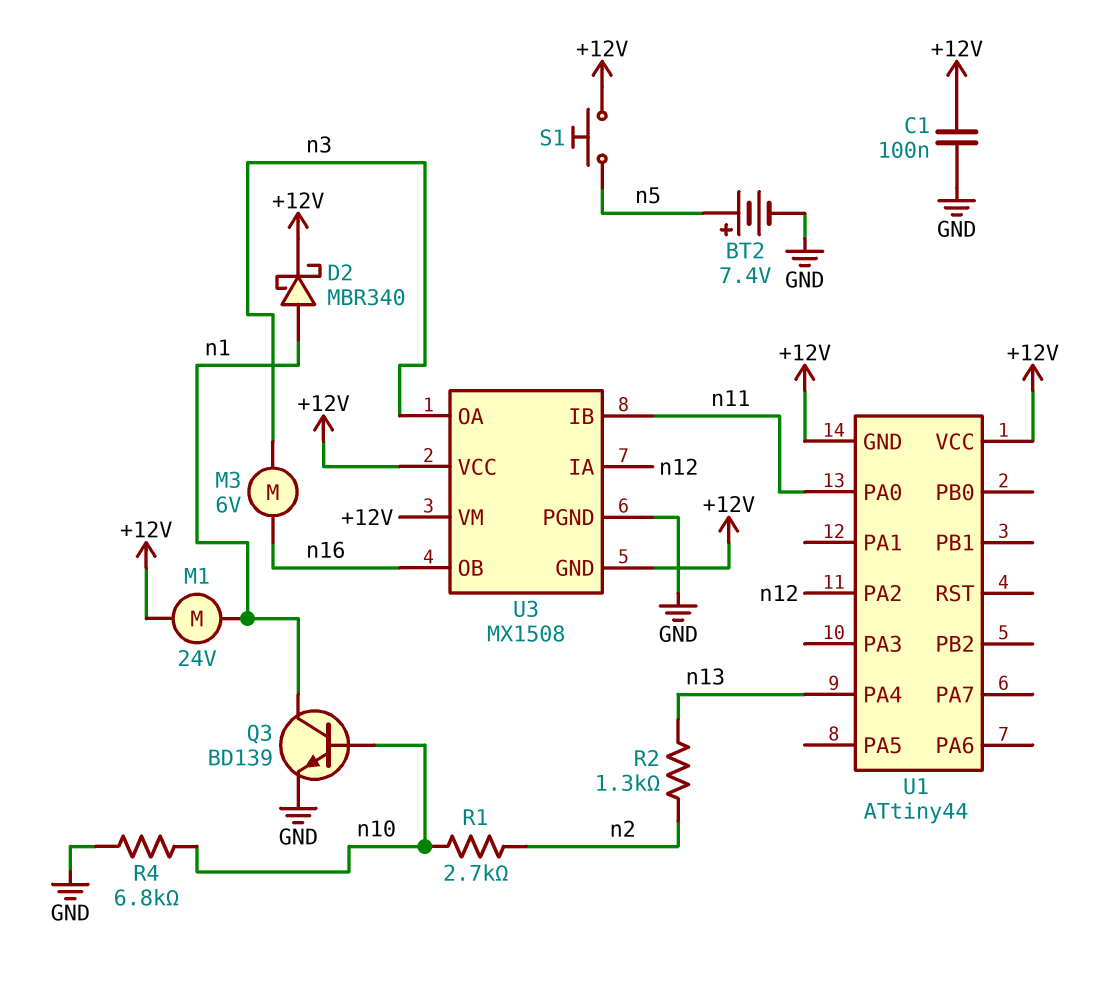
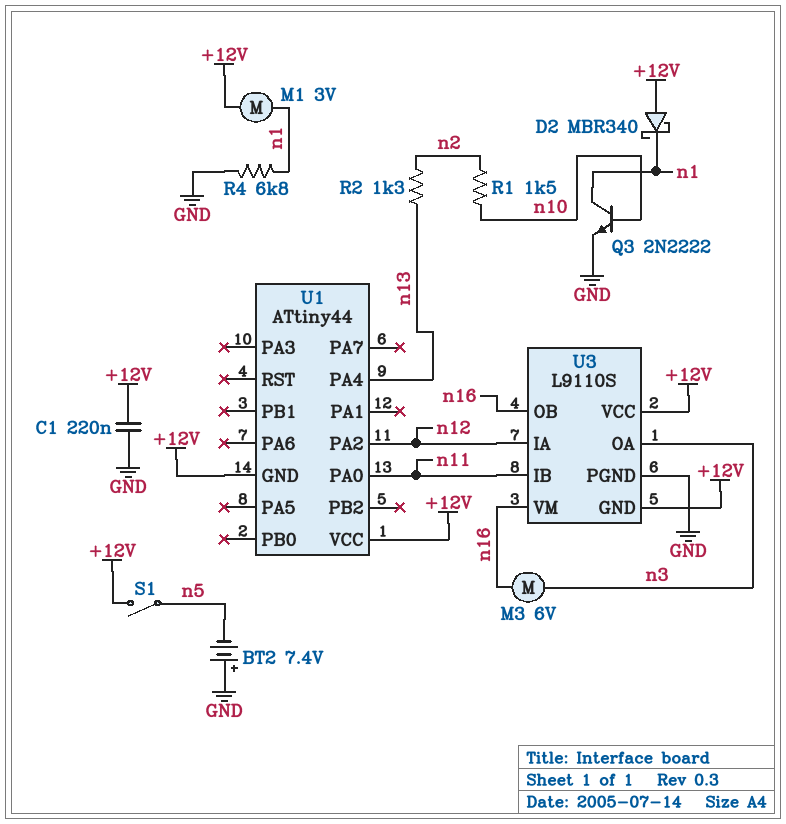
BT2: 7.4V (plus n5, minus GND) -> 7.4V (plus GND, minus n5)
C1: 100nF (+12V, GND) -> 220nF (+12V, GND)
D2: schottky MBR340 (A n1, K +12V) -> schottky MBR340 (A +12V, K n1)
M1: motor 24V (+12V, n1) -> motor 3V (+12V, n1)
Q3: NPN BD139 (B n10, C n1, E GND) -> NPN 2N2222 (B n10, C n1, E GND)
R1: 2.7k (n2, n10) -> 1.5k (n2, n10)
R4: 6.8k (GND, n10) -> 6.8k (GND, n1)
S1: button (+12V, n5) -> switch (+12V, n5)
U3: MX1508 -> L9110S
U3 pin VM: +12V -> n16

